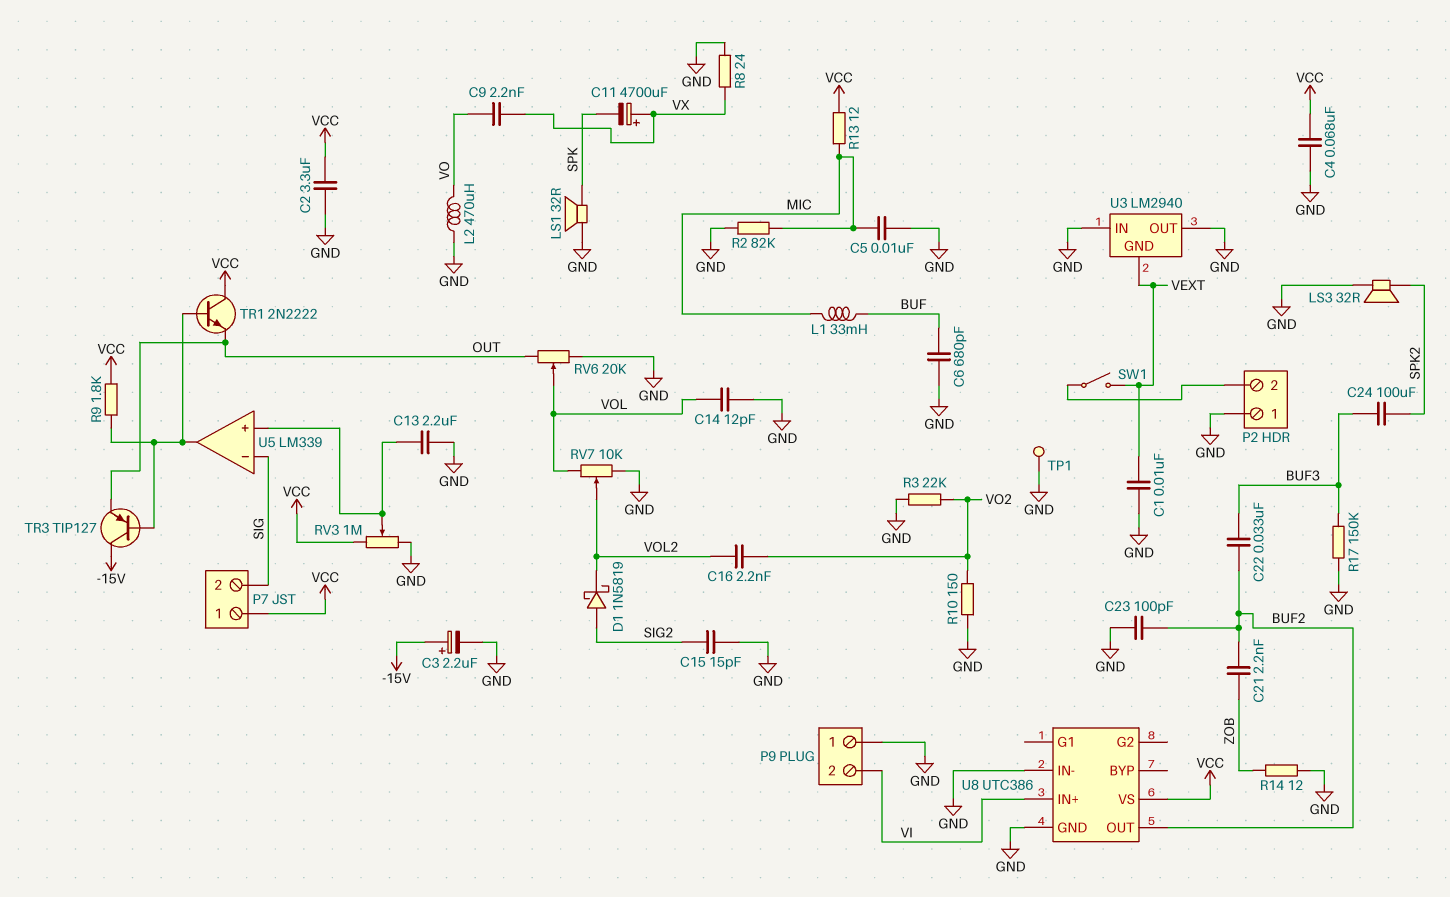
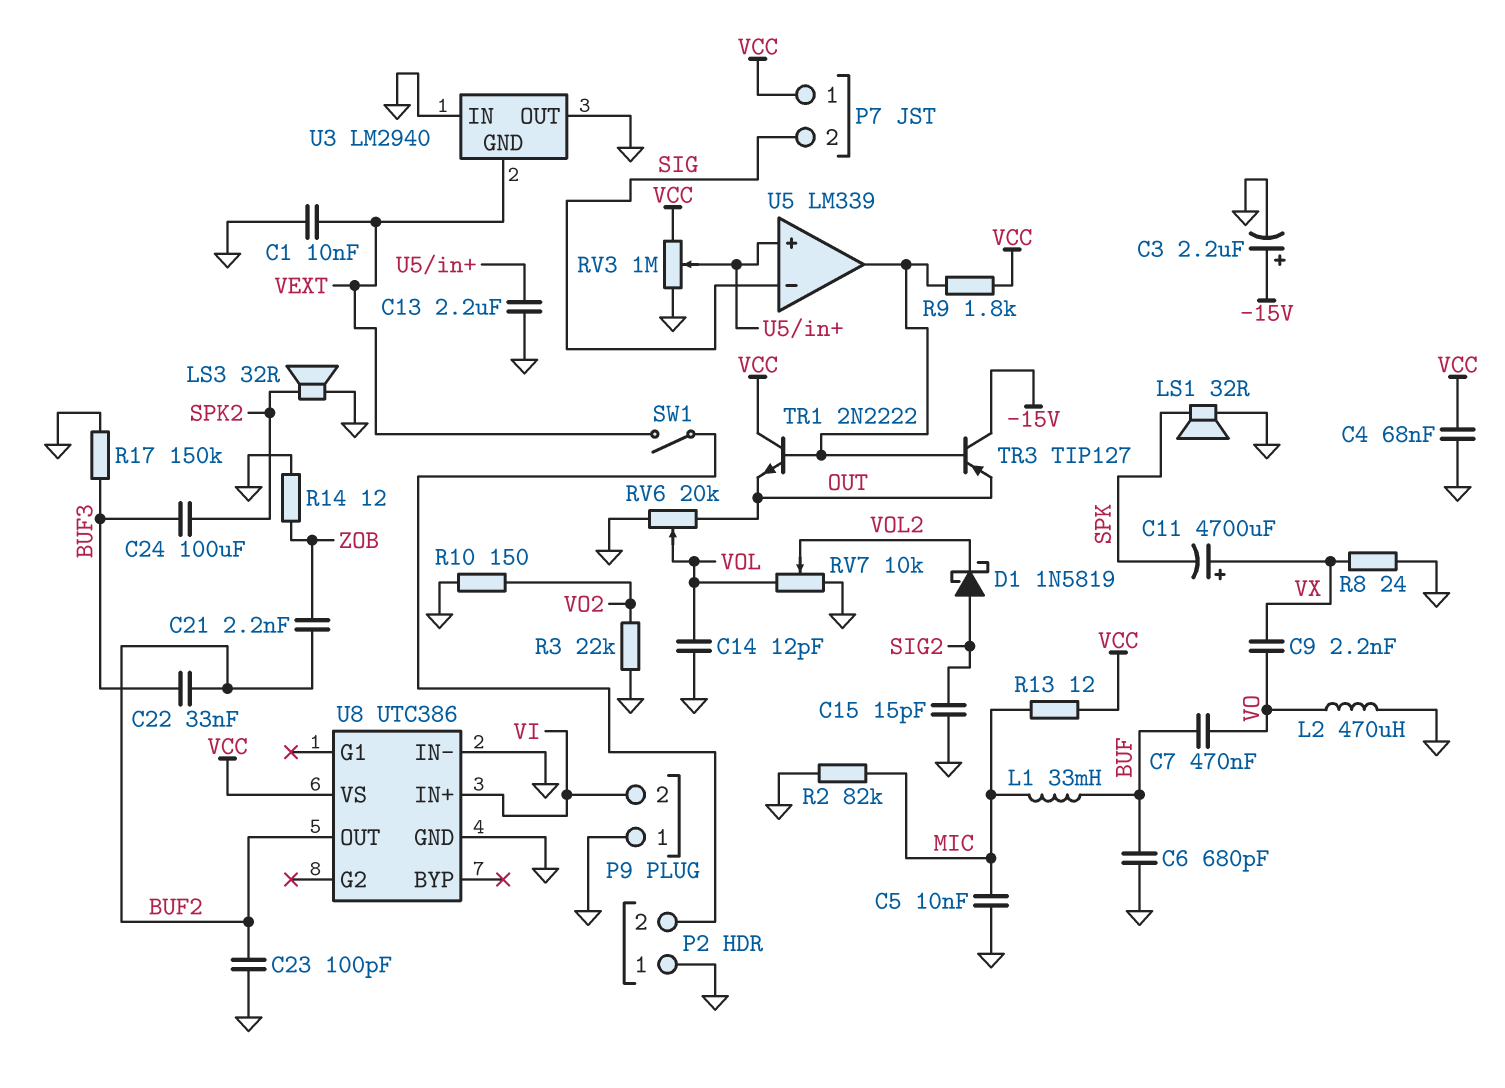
C2: 3.3uF (GND, VCC) -> none
C7: none -> 470nF (BUF, VO)
C16: 2.2nF (VO2, VOL2) -> none
TP1: test point (GND) -> none

